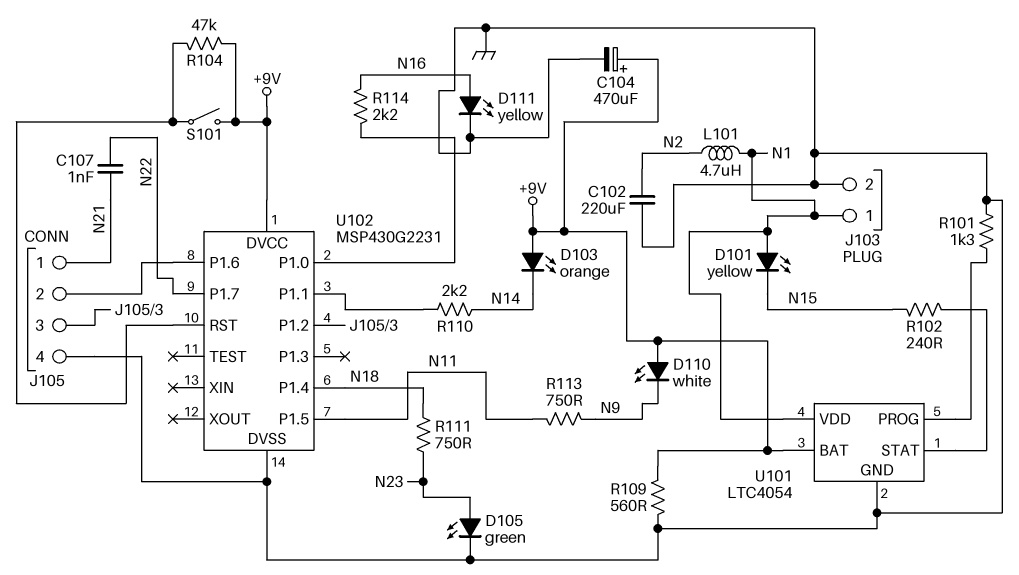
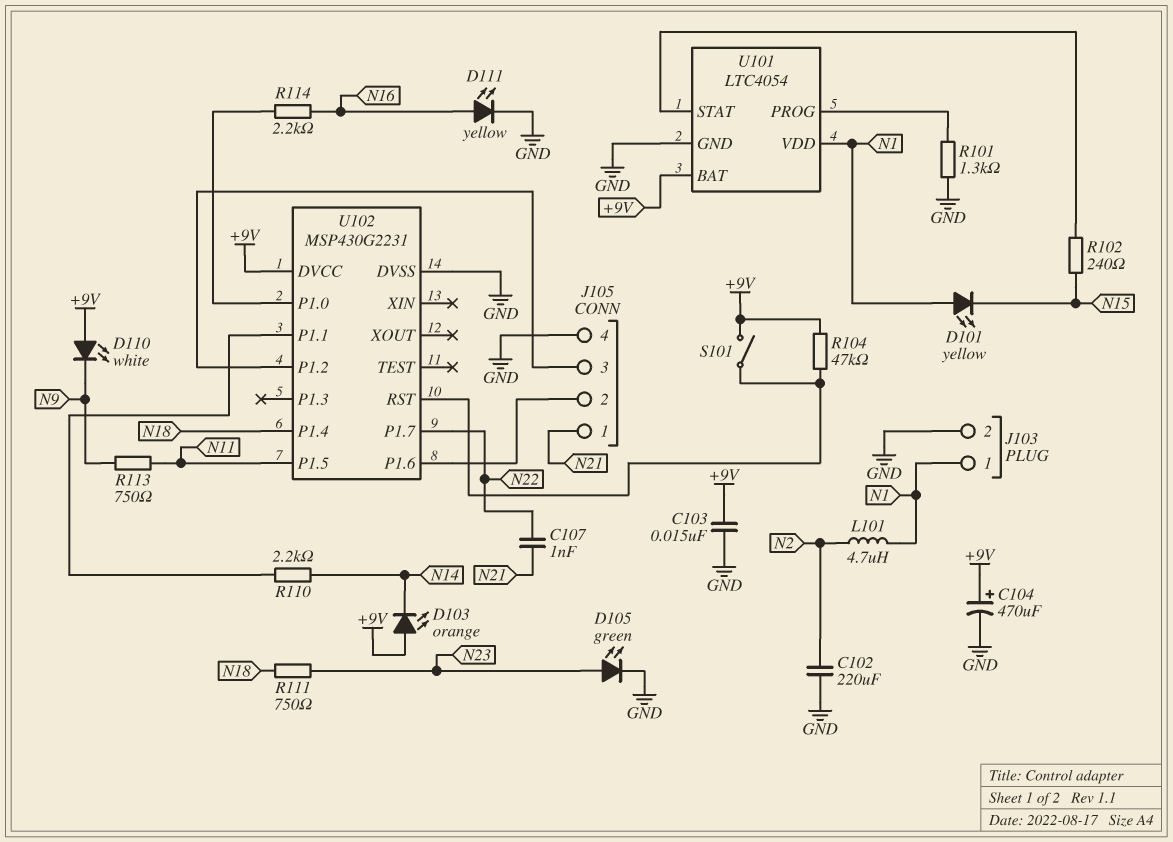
C103: none -> 15nF (+9V, GND)
R109: 560 (+9V, GND) -> none

